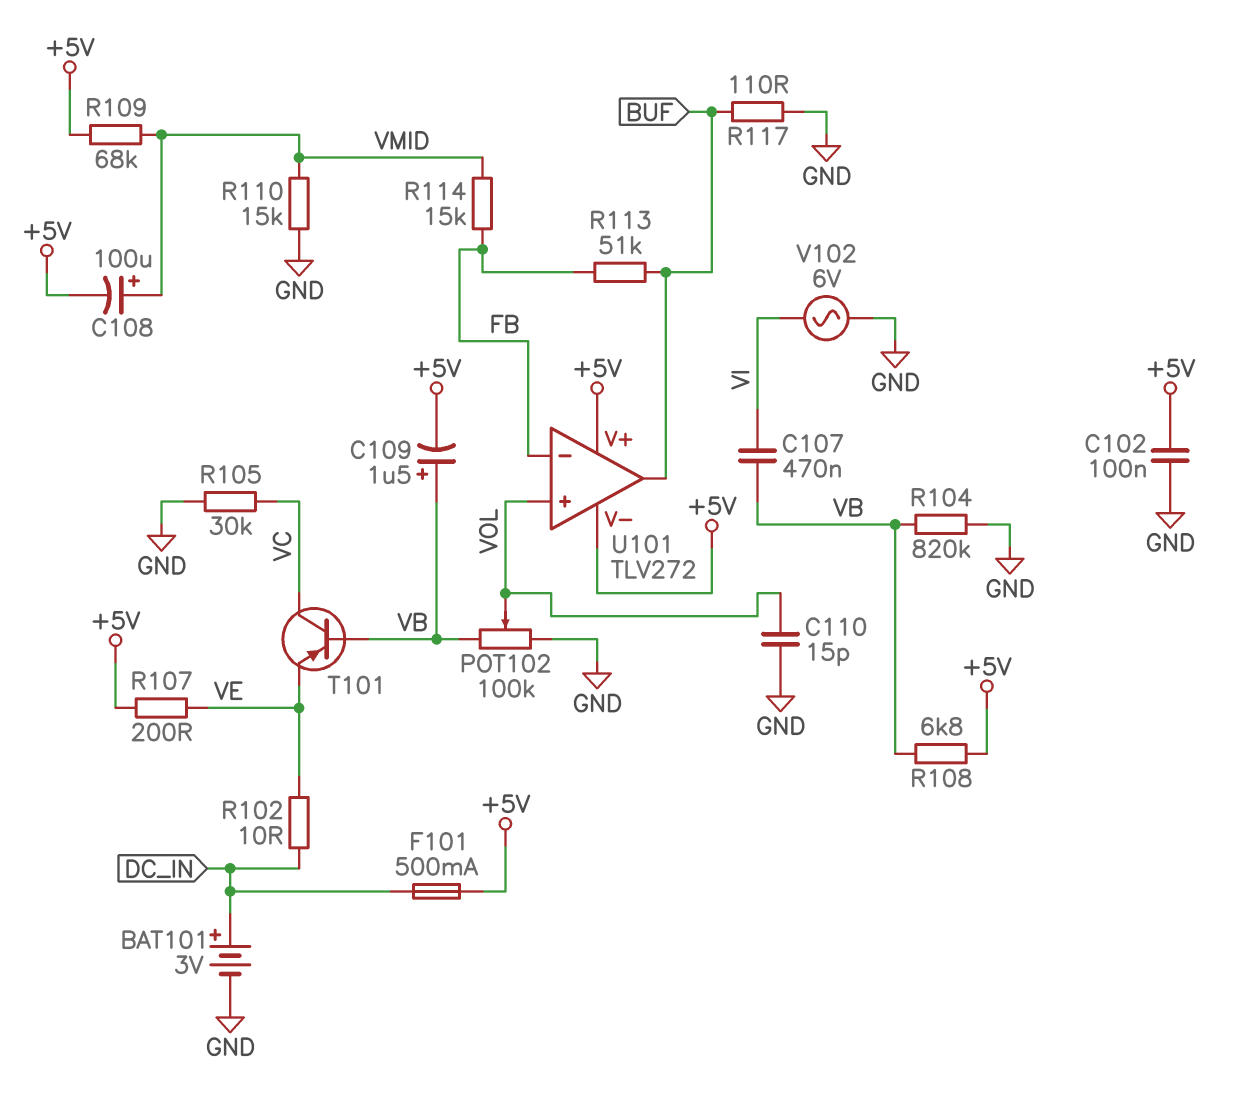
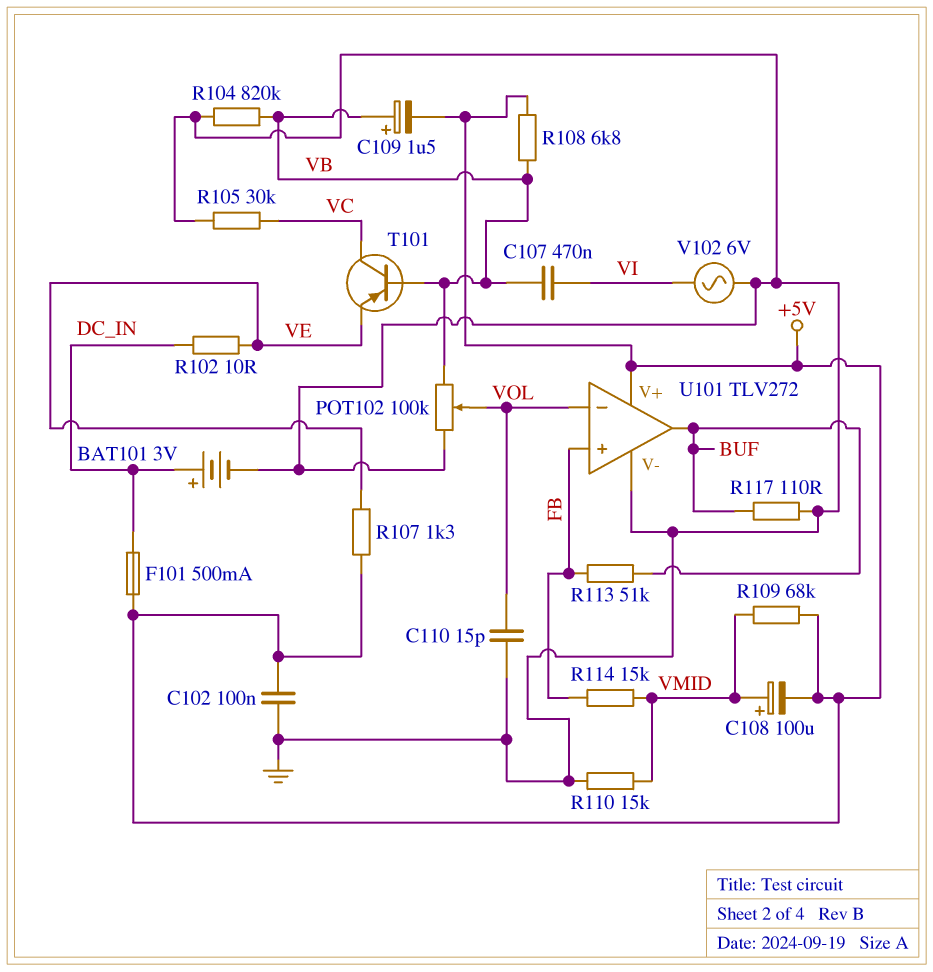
R107: 200 (+5V, VE) -> 1.3k (+5V, VE)
U101 pin V-: +5V -> GND
U101 pin in+: VOL -> FB
U101 pin in-: FB -> VOL

